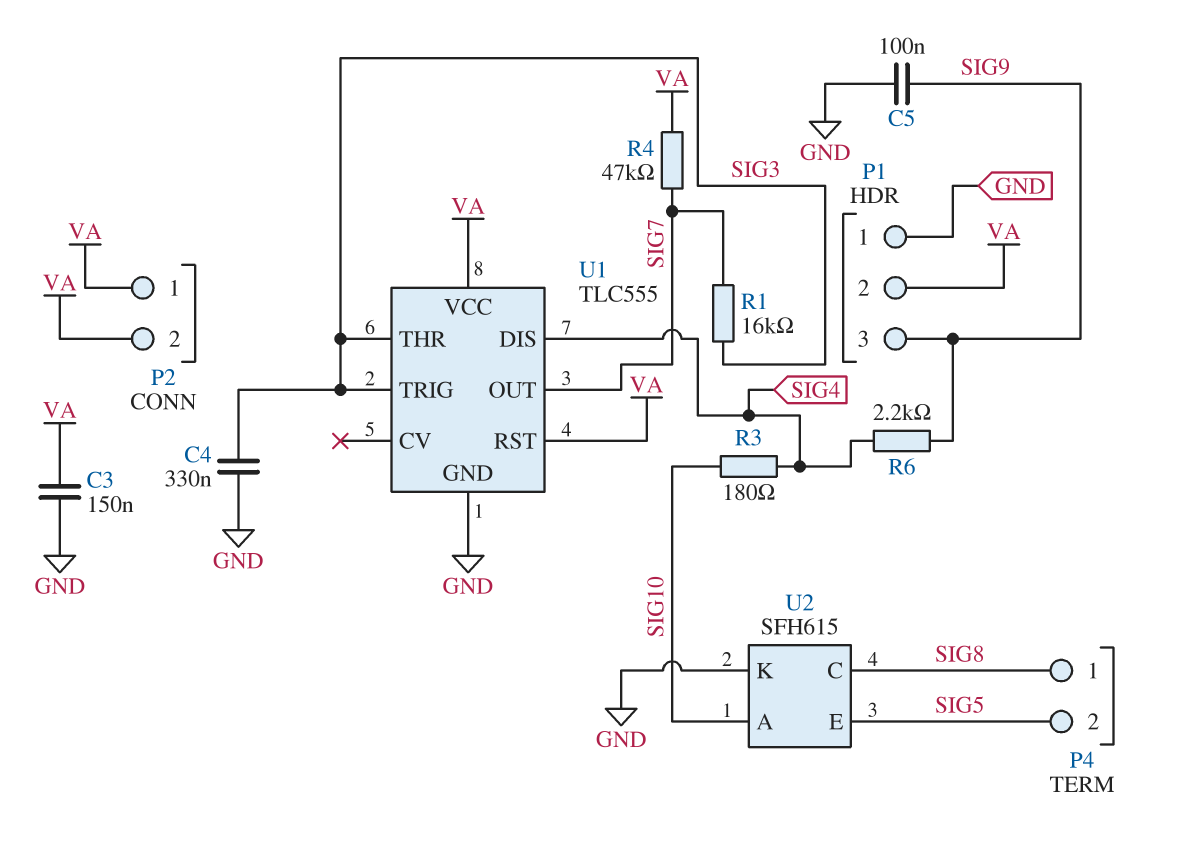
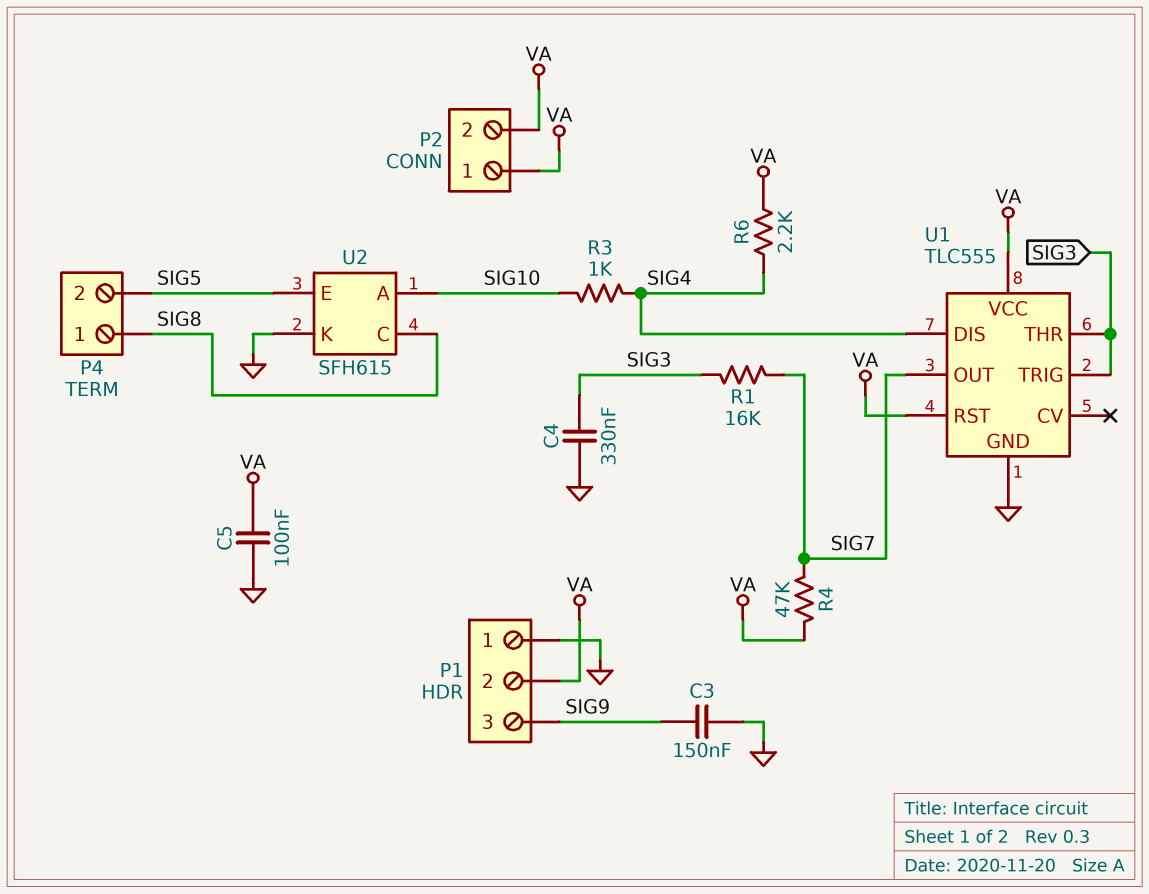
C3: 150nF (GND, VA) -> 150nF (GND, SIG9)
C5: 100nF (GND, SIG9) -> 100nF (GND, VA)
R3: 180 (SIG4, SIG10) -> 1k (SIG4, SIG10)
R6: 2.2k (SIG4, SIG9) -> 2.2k (SIG4, VA)

